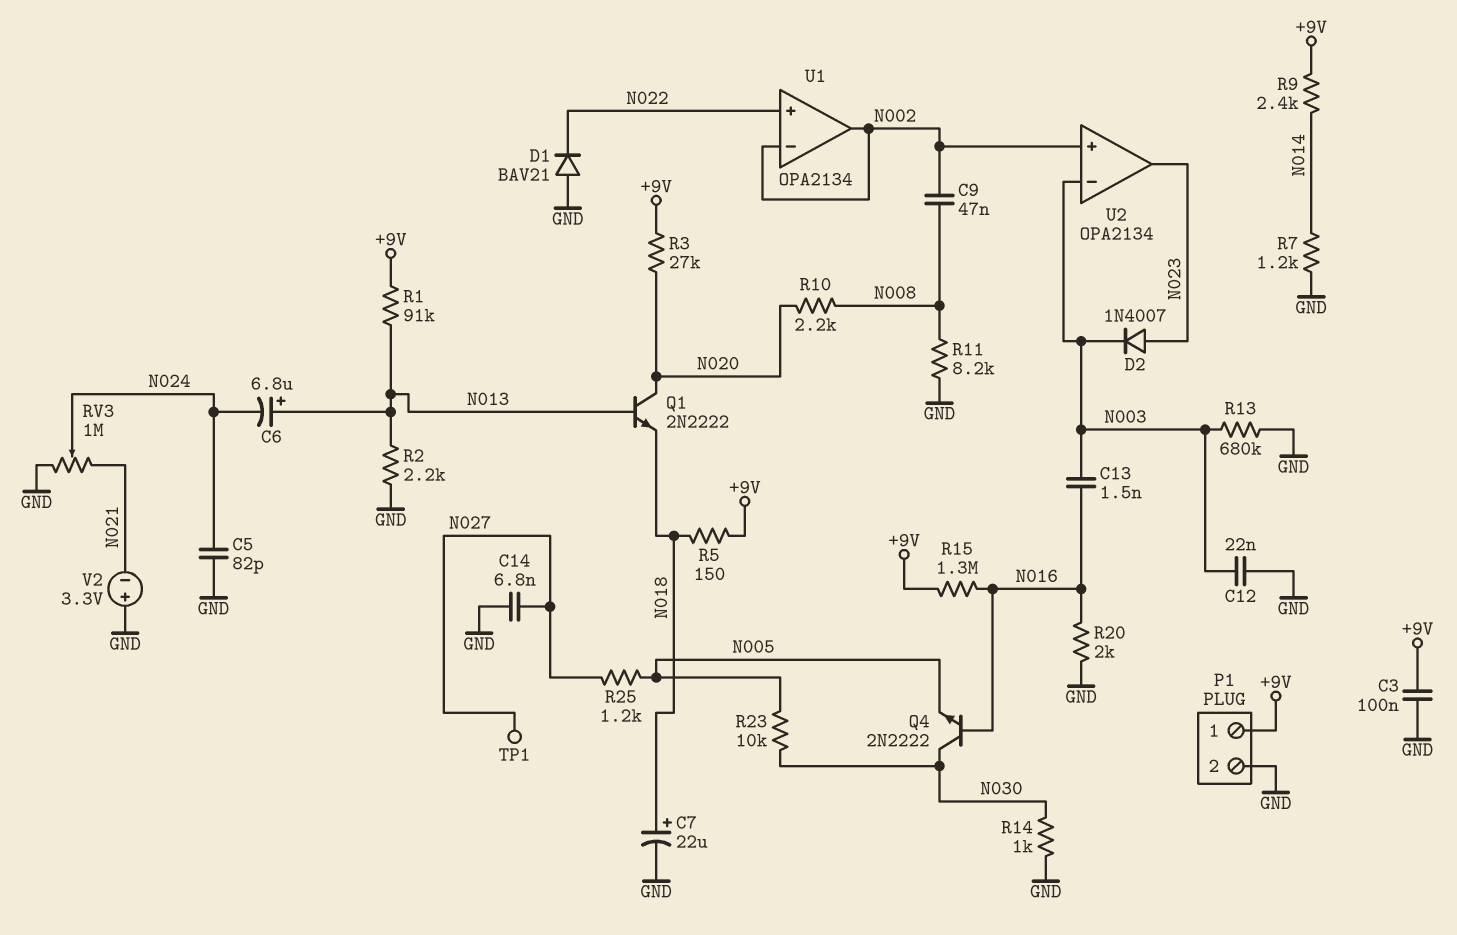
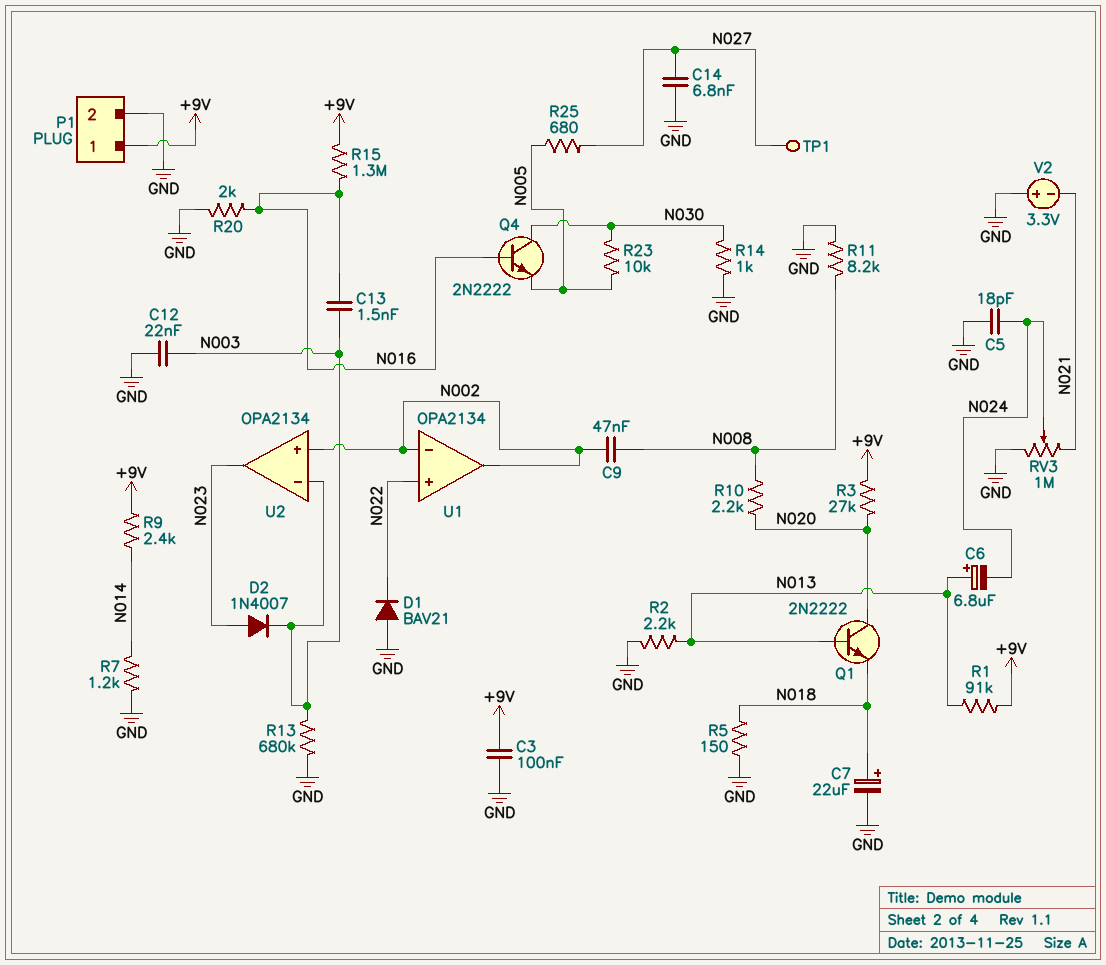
C5: 82pF (GND, N024) -> 18pF (GND, N024)
R5: 150 (+9V, N018) -> 150 (GND, N018)
R25: 1.2k (N005, N027) -> 680 (N005, N027)

